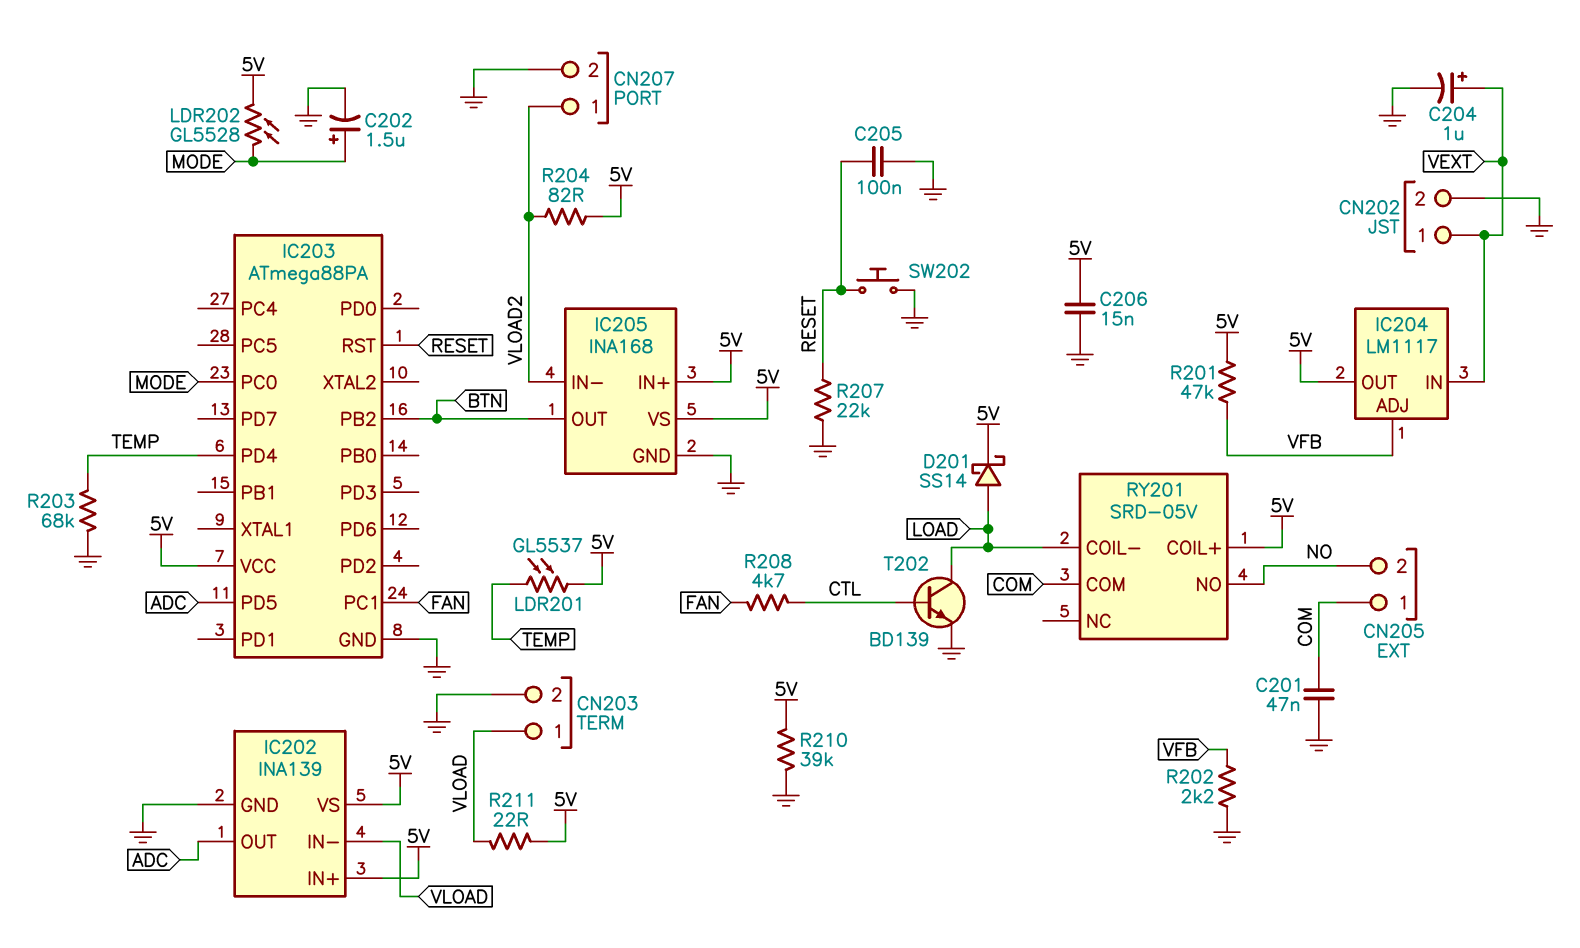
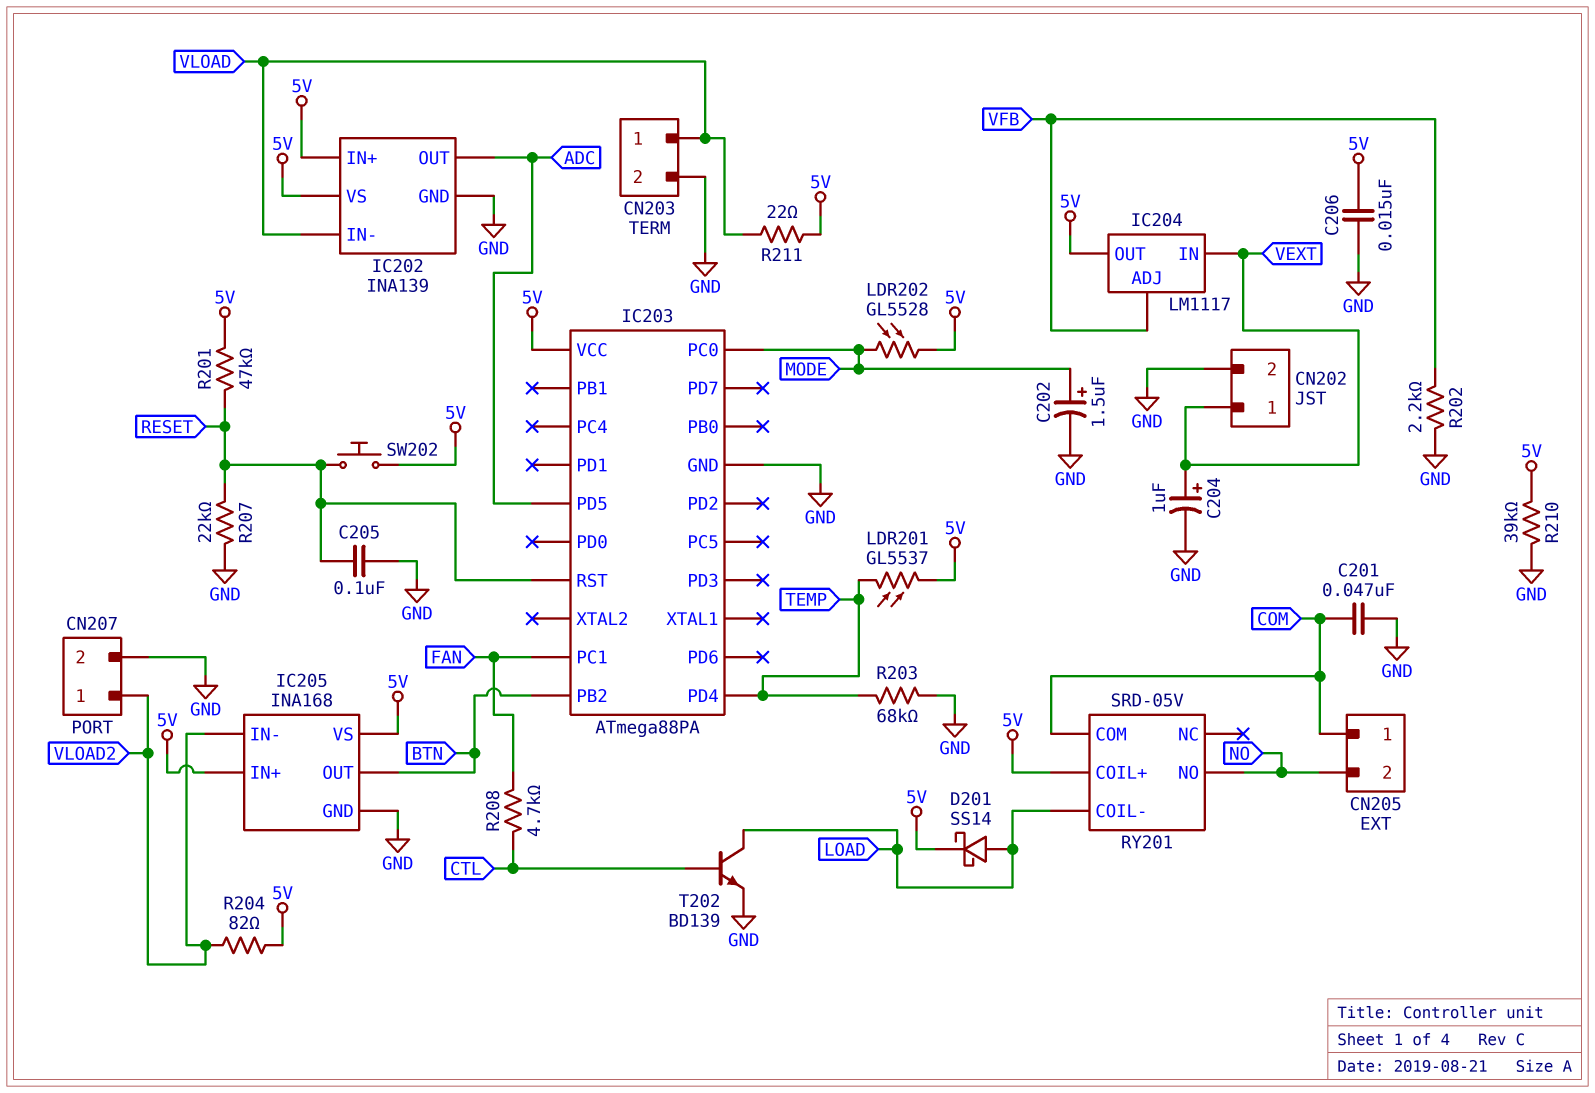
R201: 47k (5V, VFB) -> 47k (5V, RESET)
SW202: button (GND, RESET) -> button (5V, RESET)

